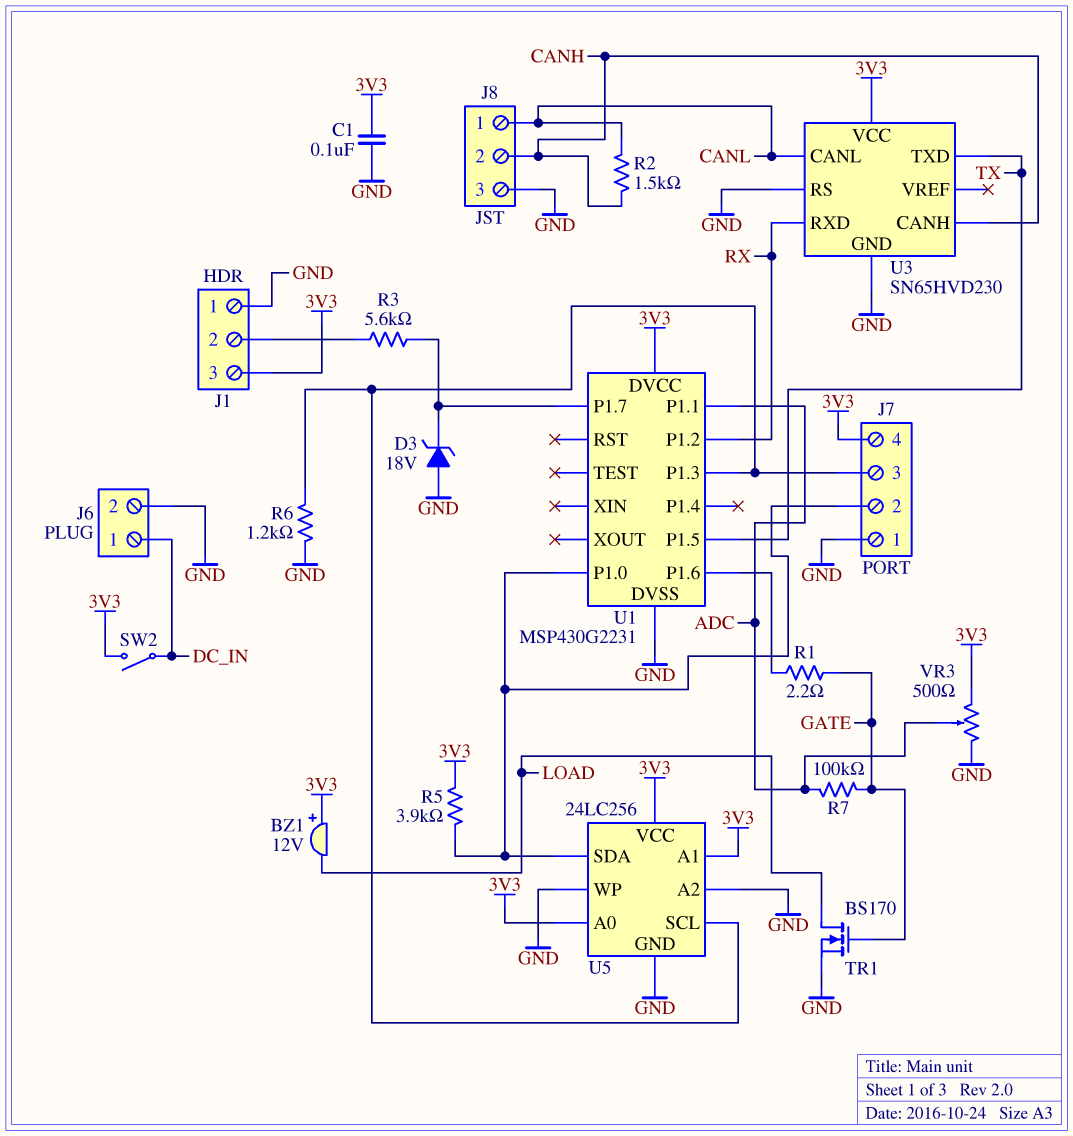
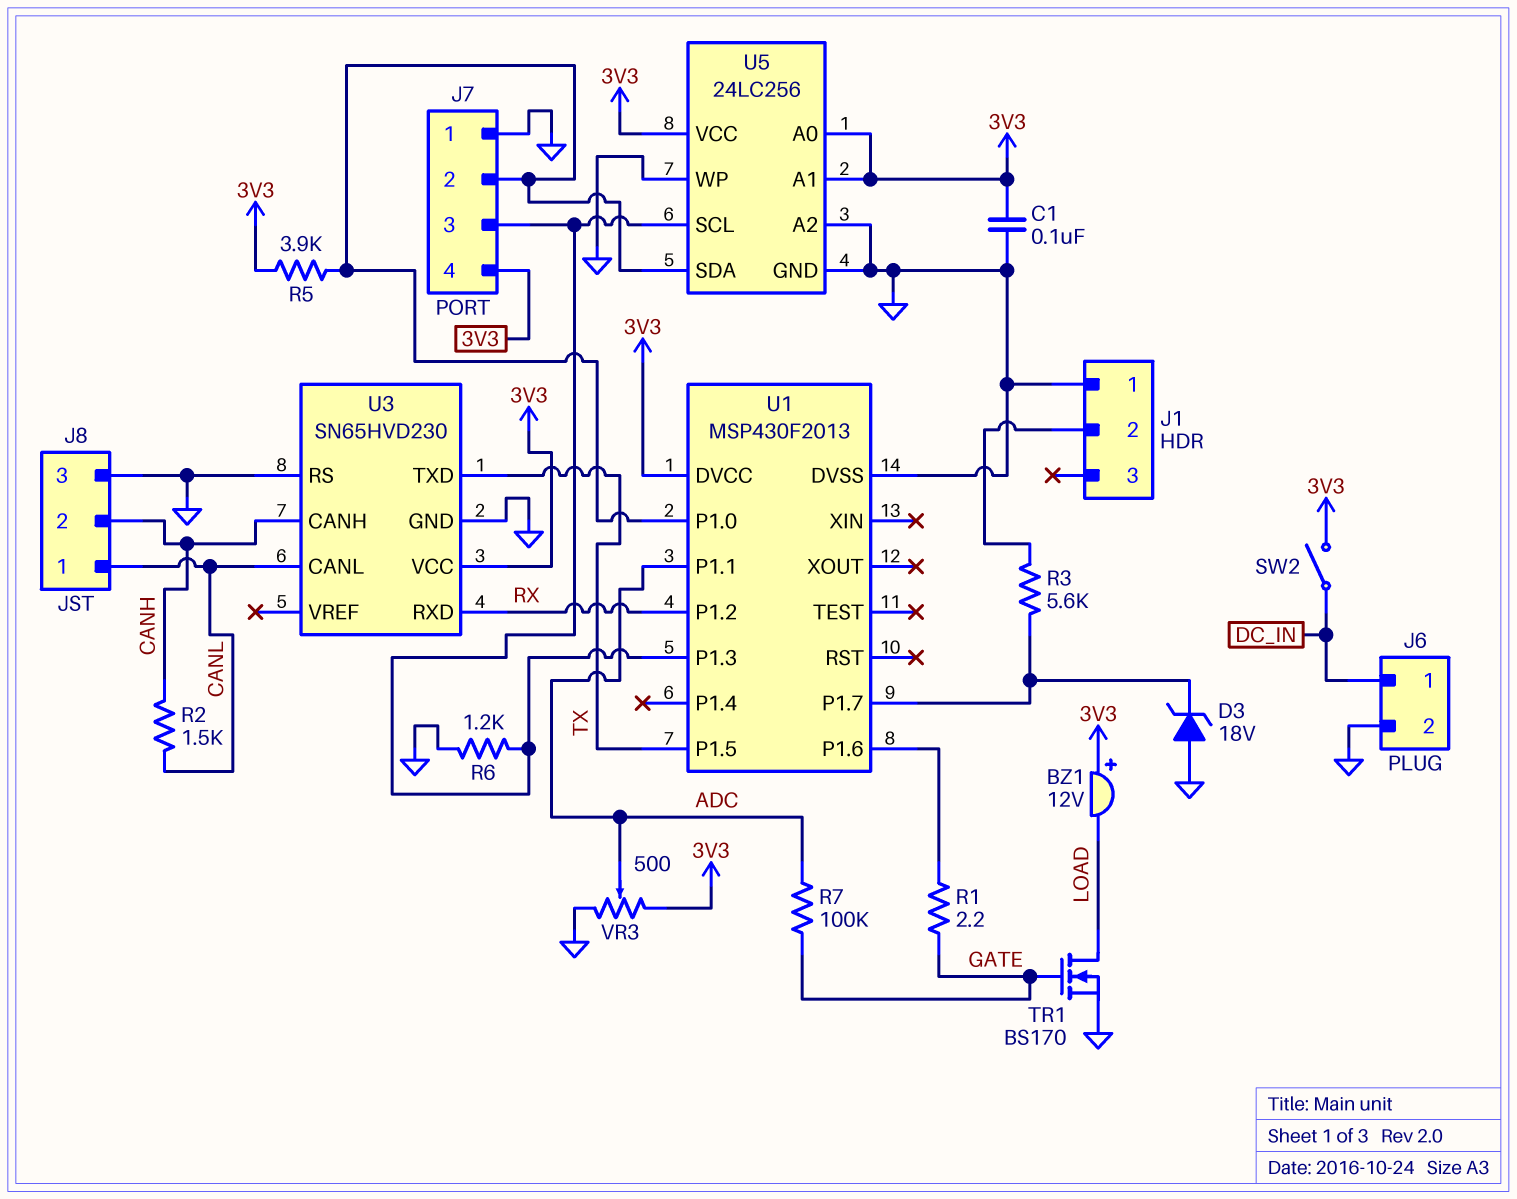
J1 pin 3: 3V3 -> none
U1: MSP430G2231 -> MSP430F2013

